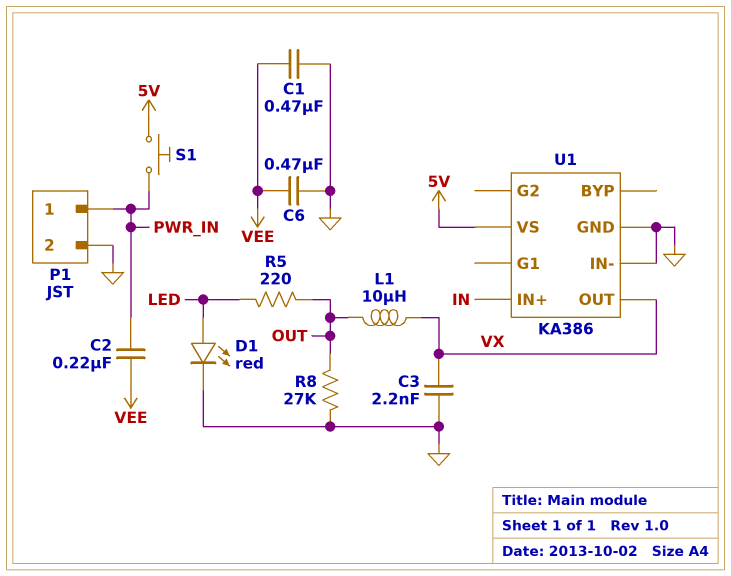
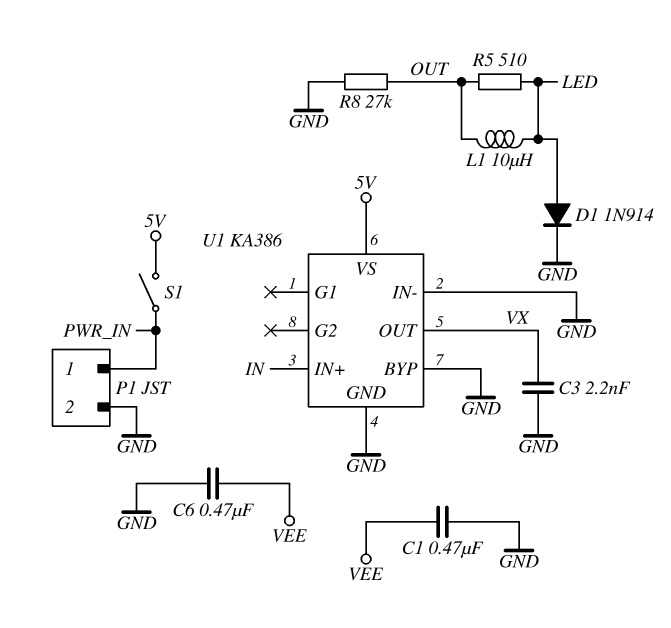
C2: 220nF (PWR_IN, VEE) -> none
D1: LED red (A LED, K GND) -> diode 1N914 (A LED, K GND)
L1: 10uH (OUT, VX) -> 10uH (LED, OUT)
R5: 220 (LED, OUT) -> 510 (LED, OUT)
S1: button (5V, PWR_IN) -> switch (5V, PWR_IN)
U1 pin BYP: none -> GND

